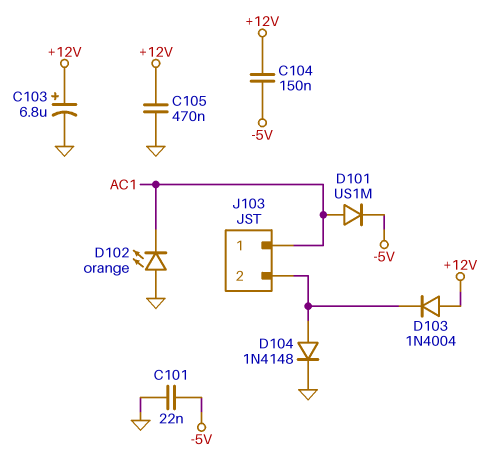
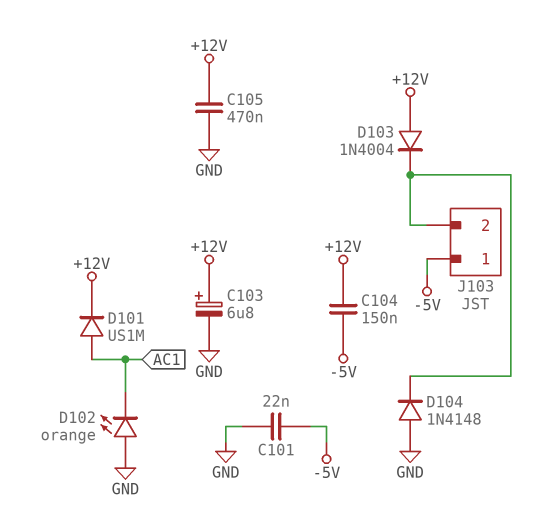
D101: diode US1M (A AC1, K -5V) -> diode US1M (A AC1, K +12V)
D104: diode 1N4148 (A J103/2, K GND) -> diode 1N4148 (A GND, K J103/2)
J103 pin 1: AC1 -> -5V

